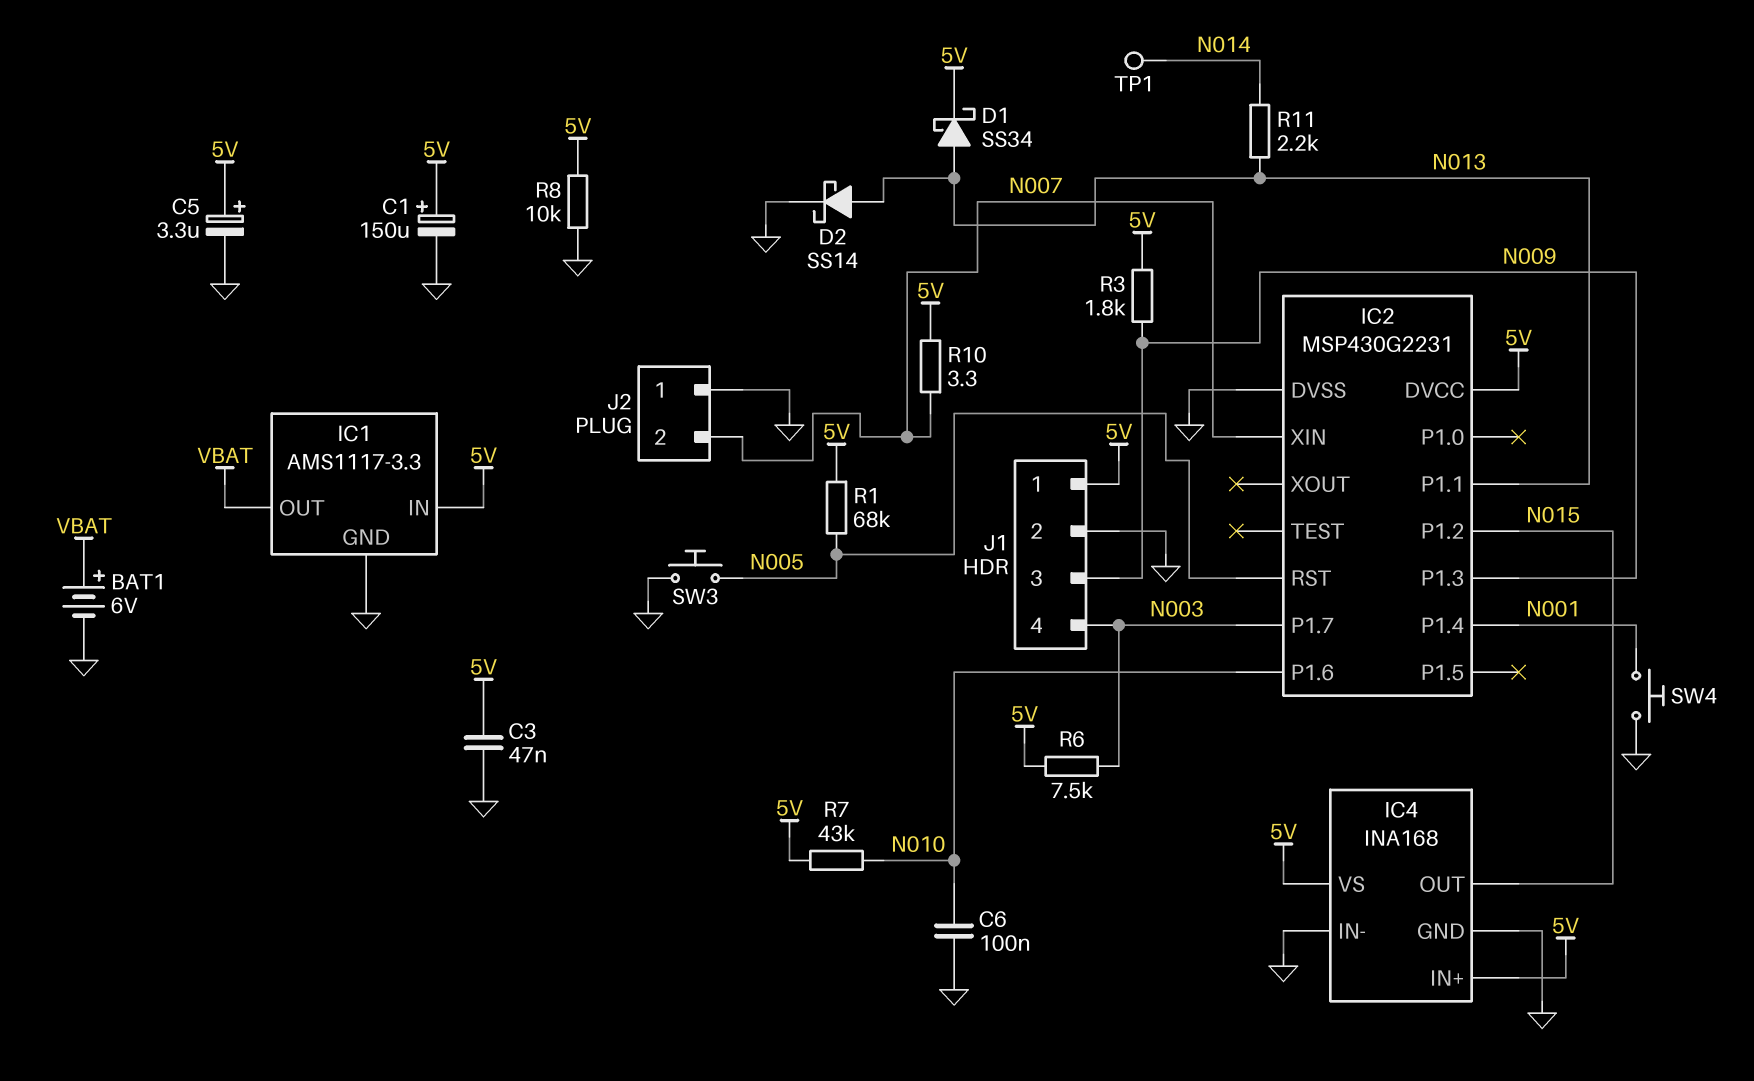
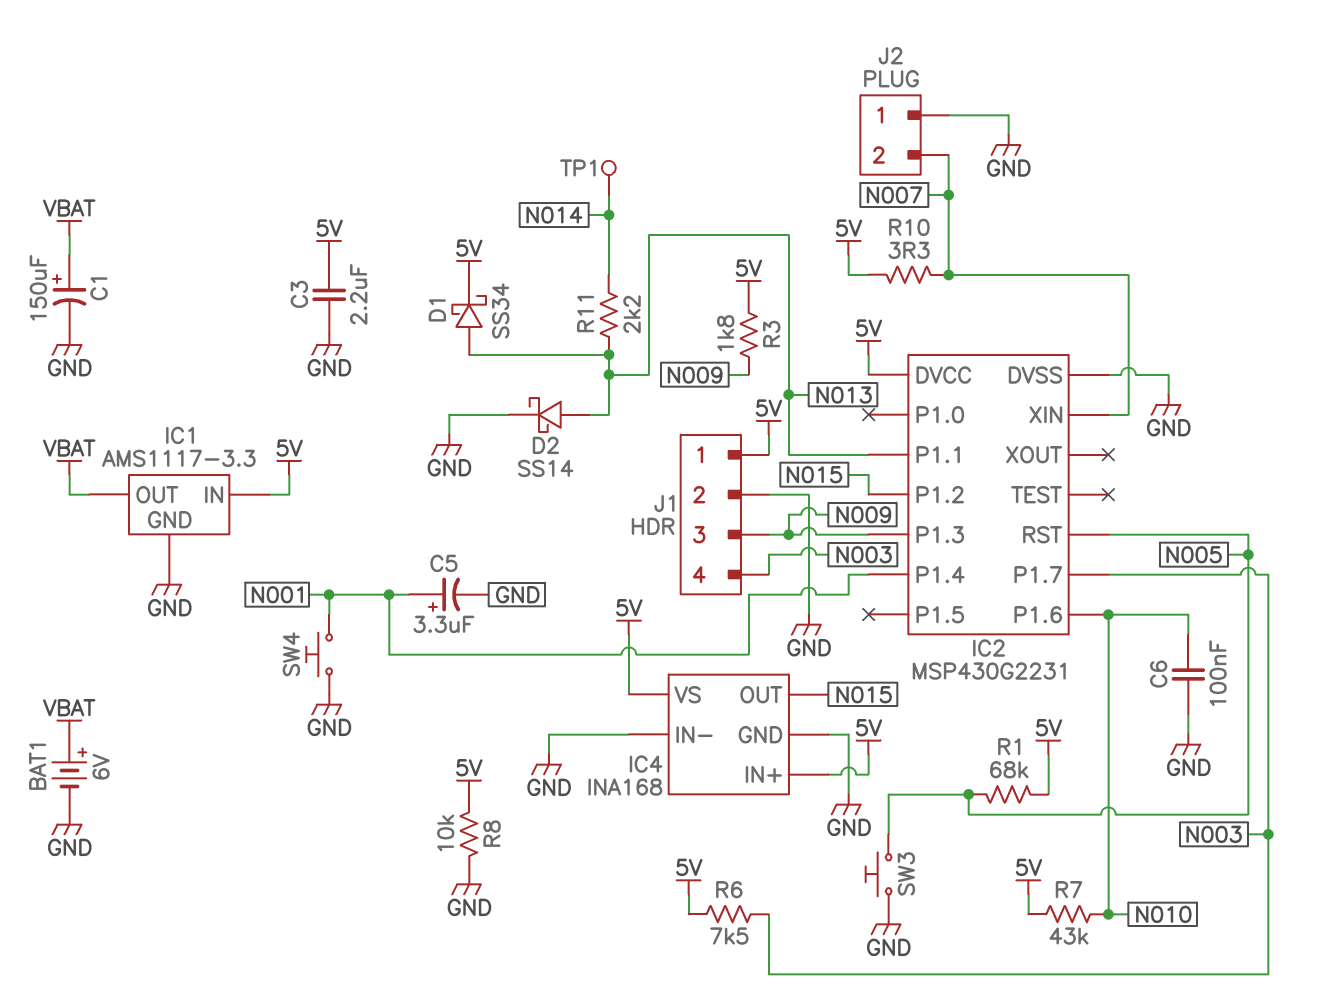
C1: 150uF (plus 5V, minus GND) -> 150uF (plus VBAT, minus GND)
C3: 47nF (5V, GND) -> 2.2uF (5V, GND)
C5: 3.3uF (plus 5V, minus GND) -> 3.3uF (plus N001, minus GND)

